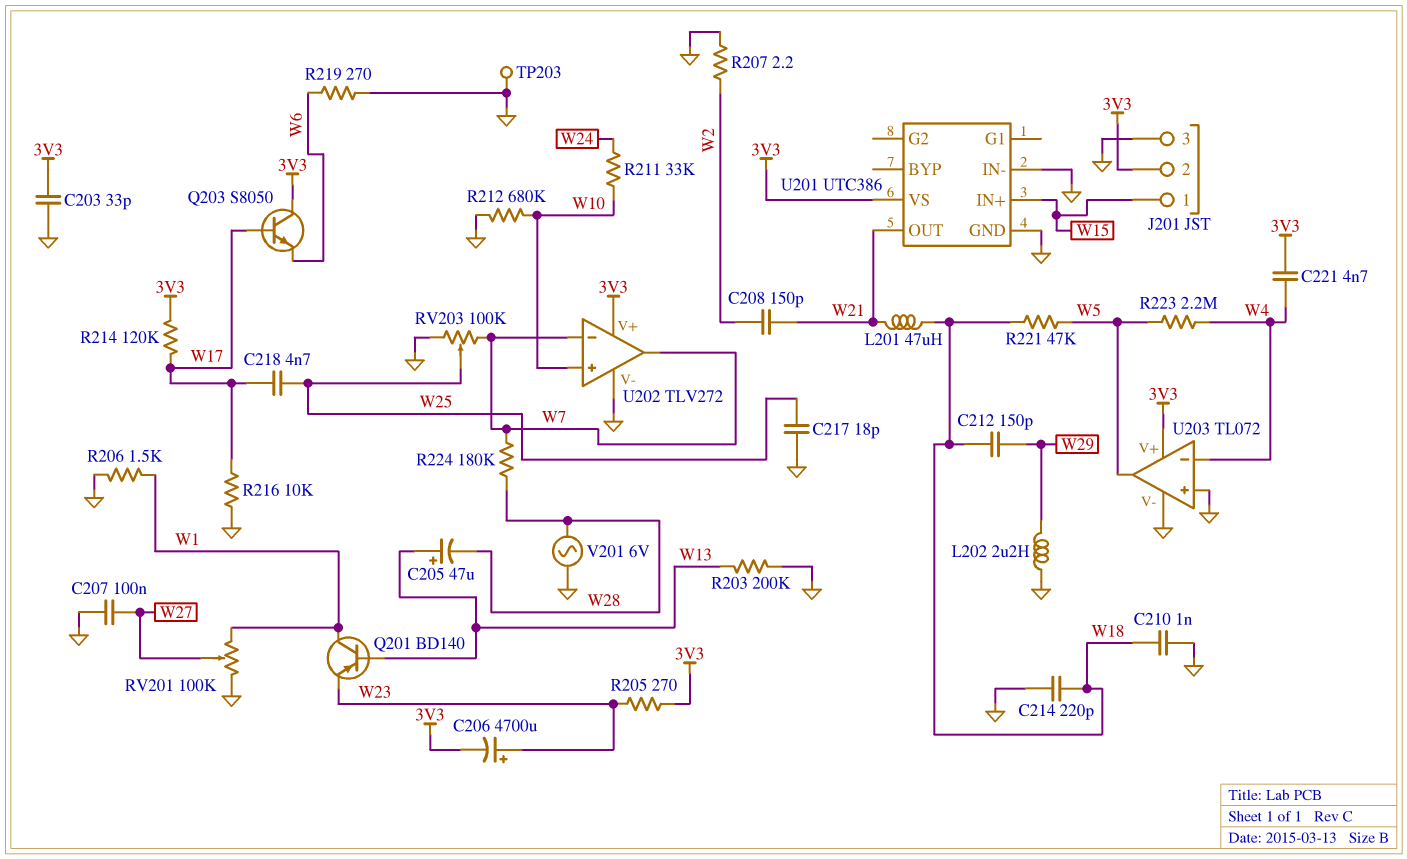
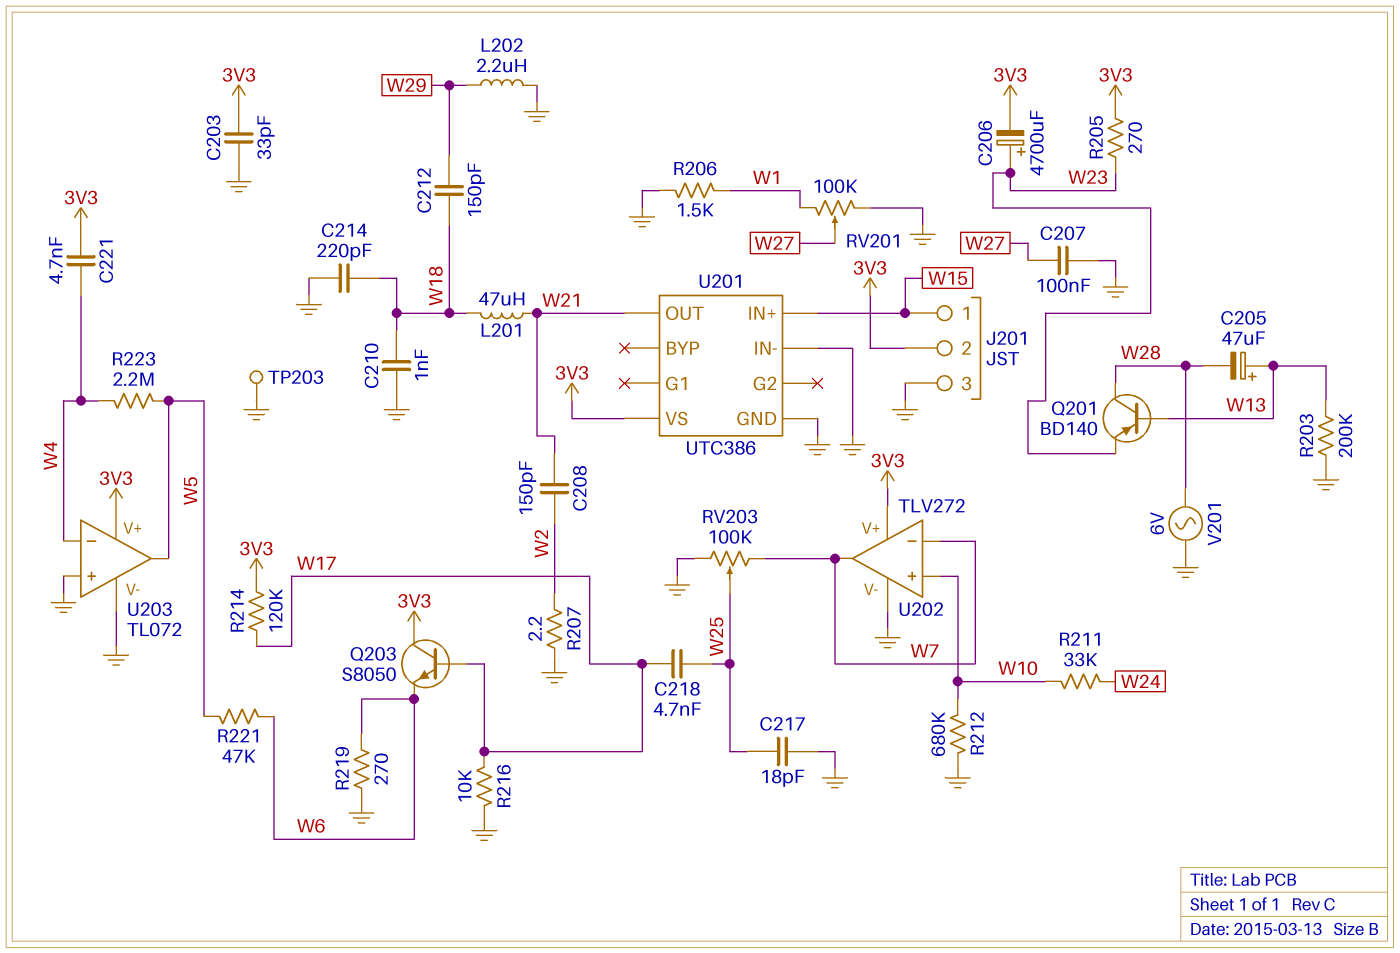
Q201: PNP BD140 (B W13, C W1, E W23) -> PNP BD140 (B W13, C W28, E W23)
R221: 47k (W5, W18) -> 47k (W5, W6)
R224: 180k (W7, W28) -> none

